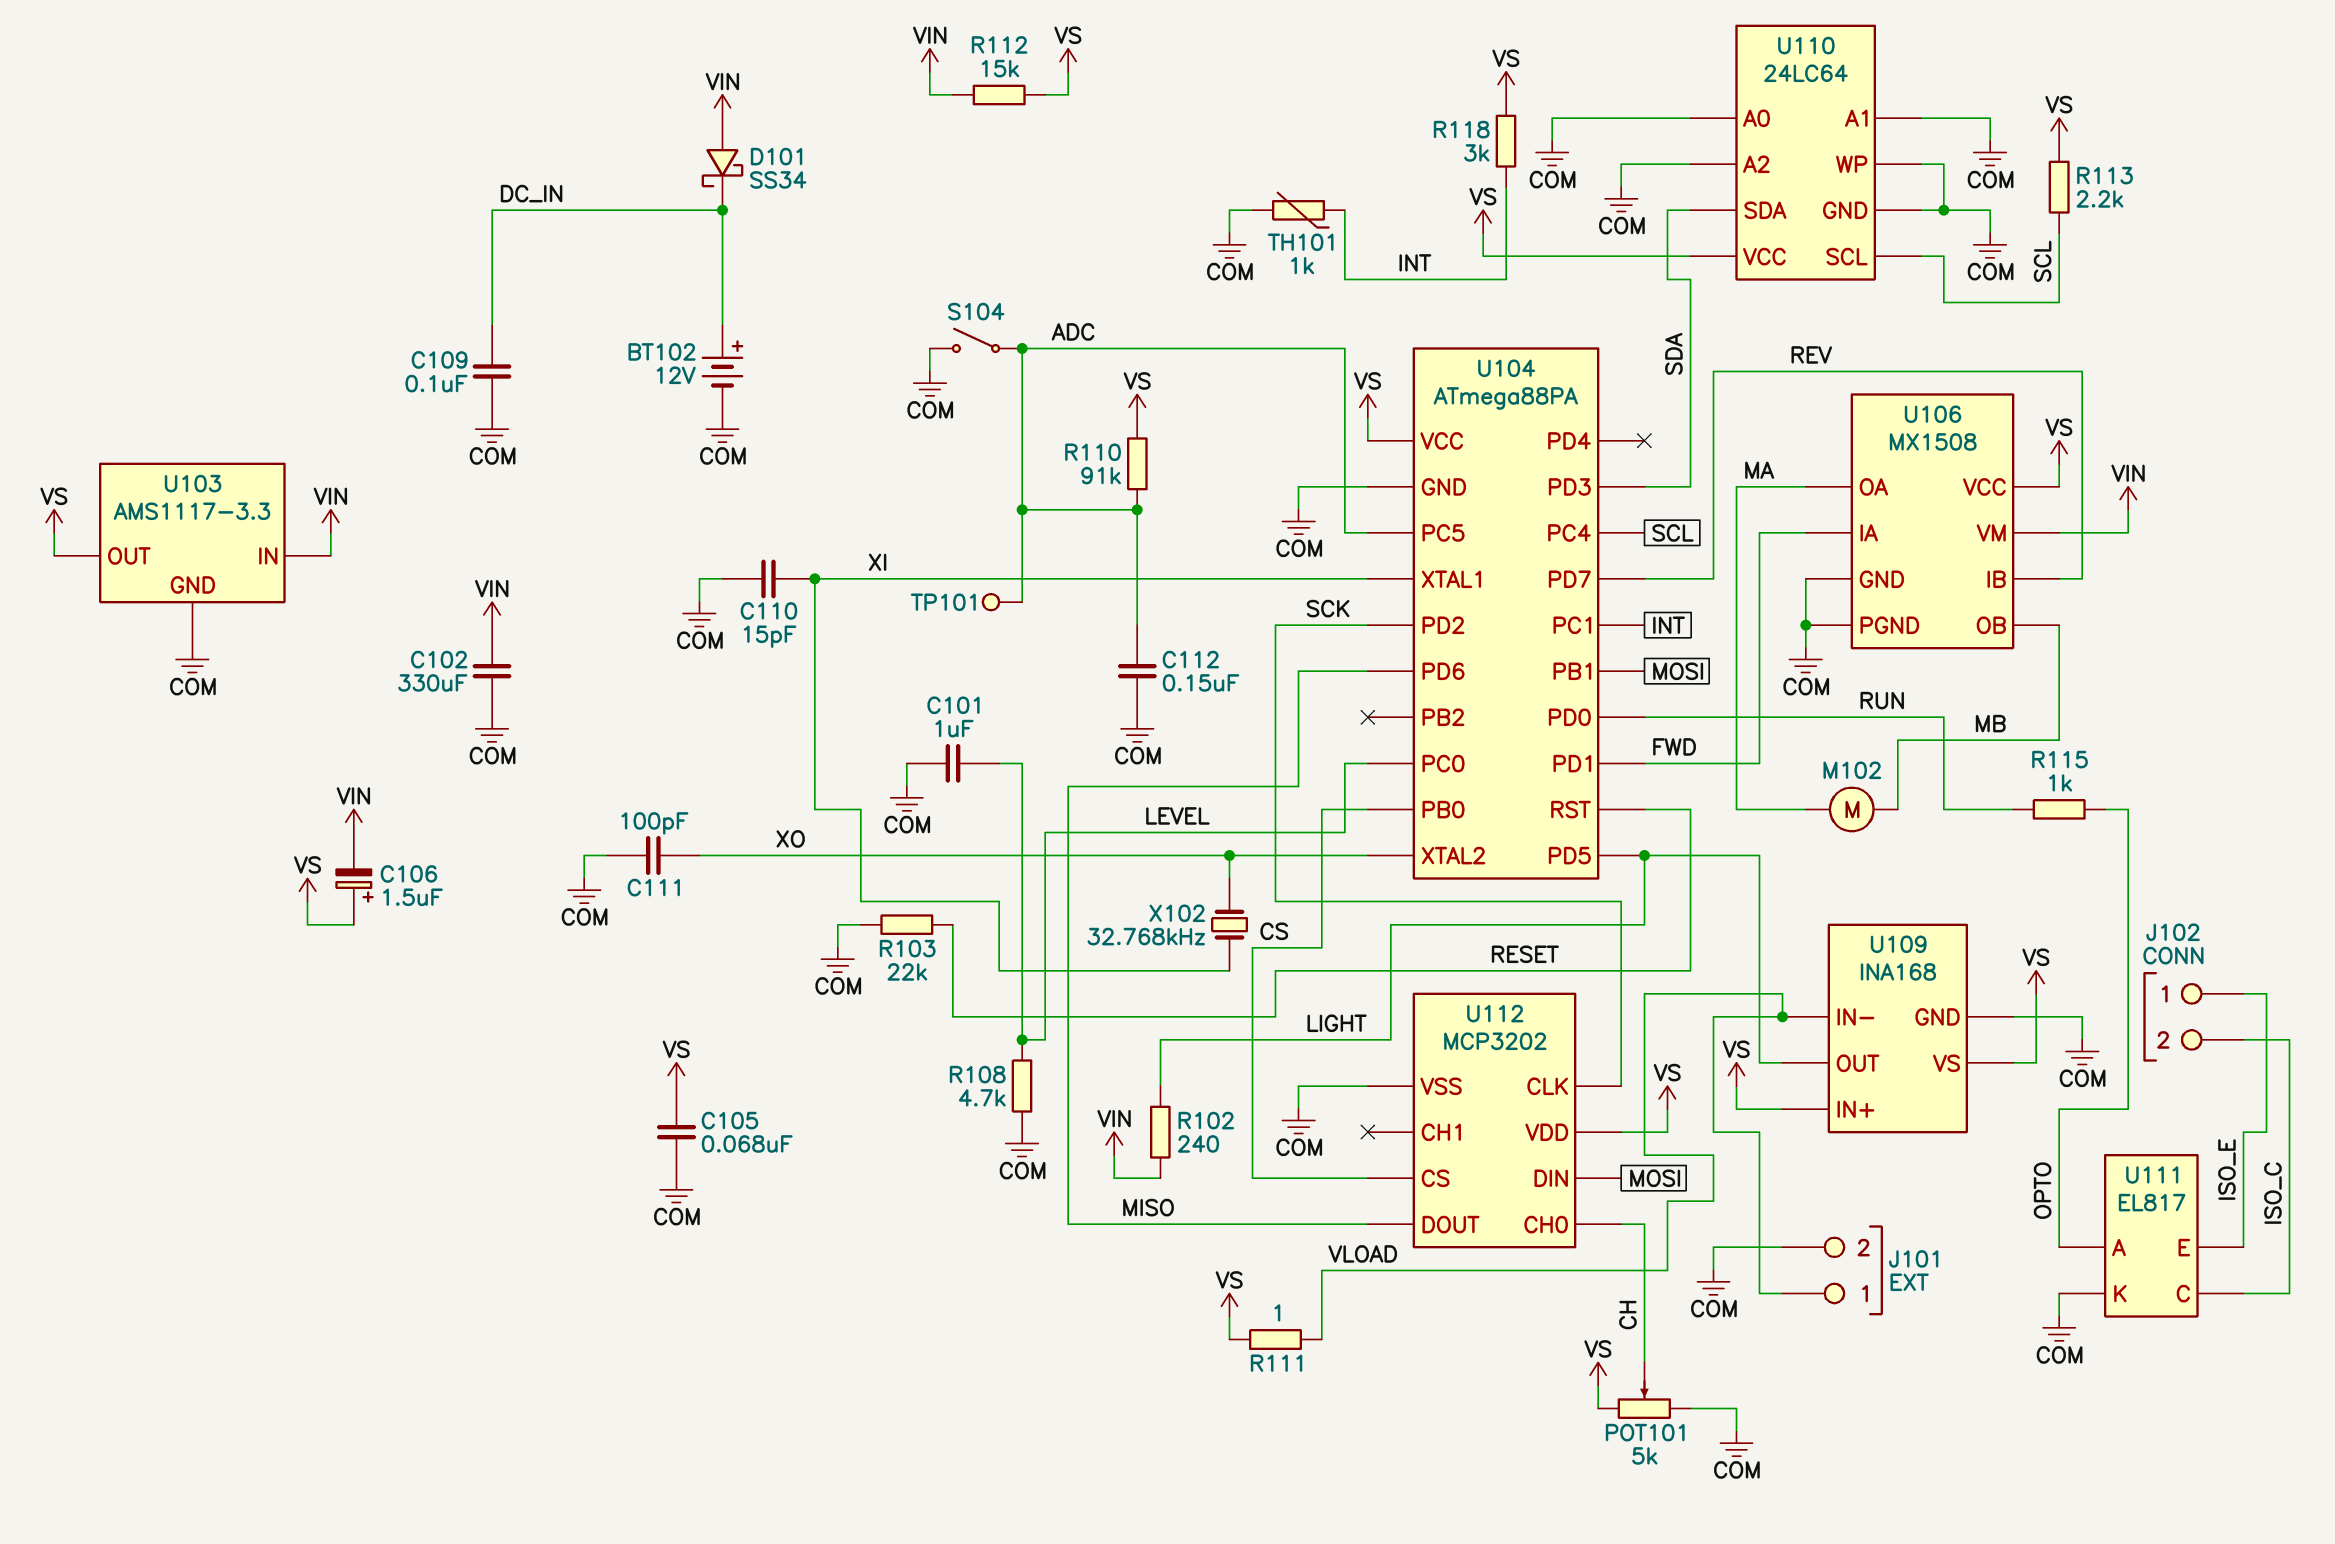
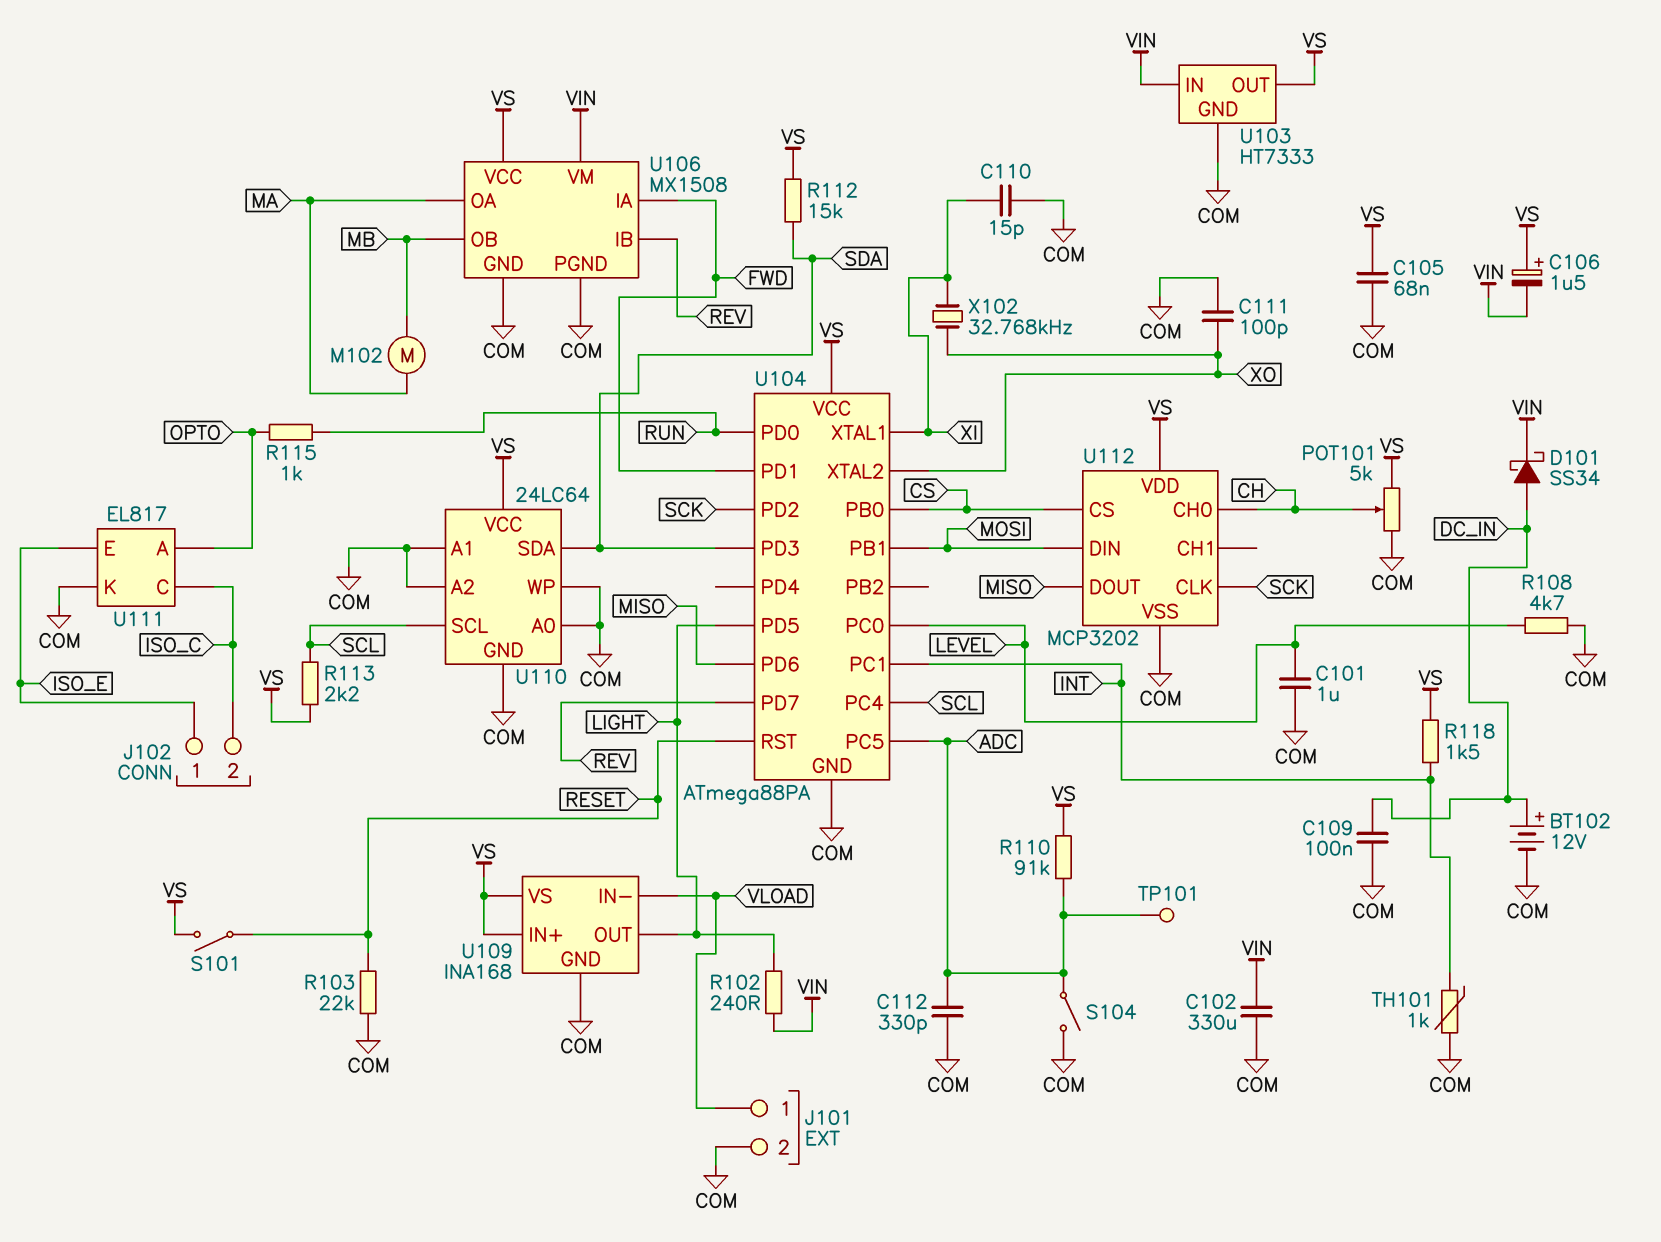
C112: 150nF (ADC, COM) -> 330pF (ADC, COM)
D101: schottky SS34 (A VIN, K DC_IN) -> schottky SS34 (A DC_IN, K VIN)
R111: 1 (VLOAD, VS) -> none
R112: 15k (VIN, VS) -> 15k (SDA, VS)
R118: 3k (INT, VS) -> 1.5k (INT, VS)
S101: none -> switch (RESET, VS)
U103: AMS1117-3.3 -> HT7333

